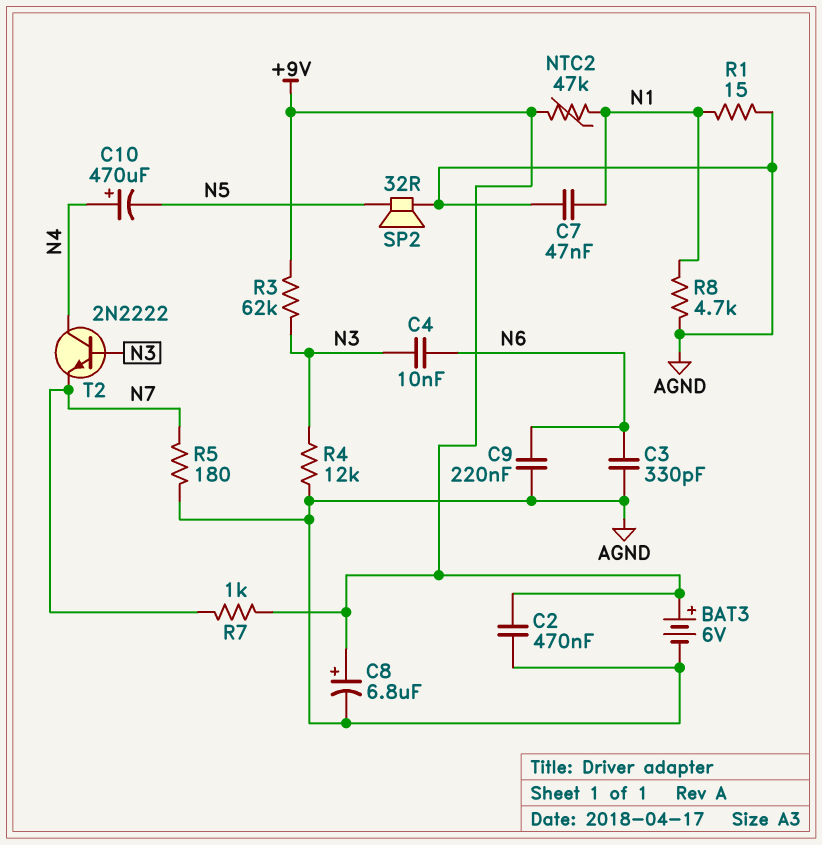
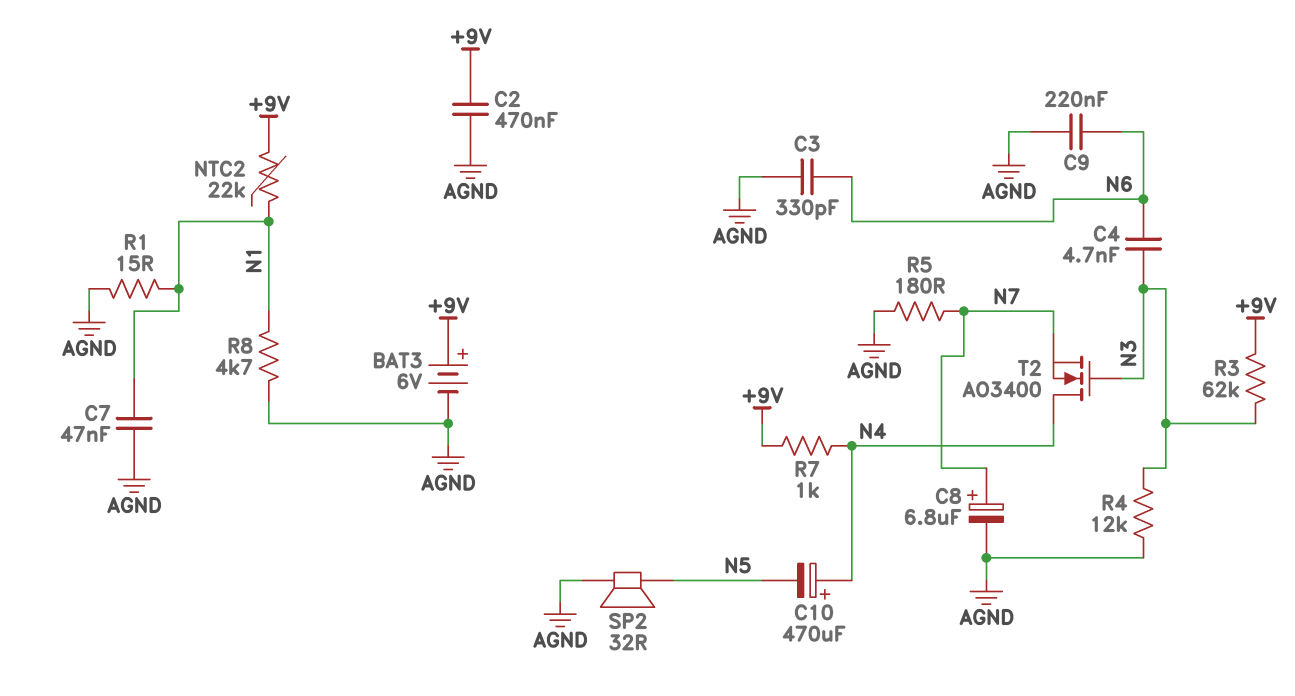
C4: 10nF (N3, N6) -> 4.7nF (N3, N6)
C8: 6.8uF (plus +9V, minus AGND) -> 6.8uF (plus N7, minus AGND)
NTC2: 47k (+9V, N1) -> 22k (+9V, N1)
R7: 1k (+9V, N7) -> 1k (+9V, N4)
T2: NPN 2N2222 (B N3, C N4, E N7) -> NMOS AO3400 (G N3, D N4, S N7)

